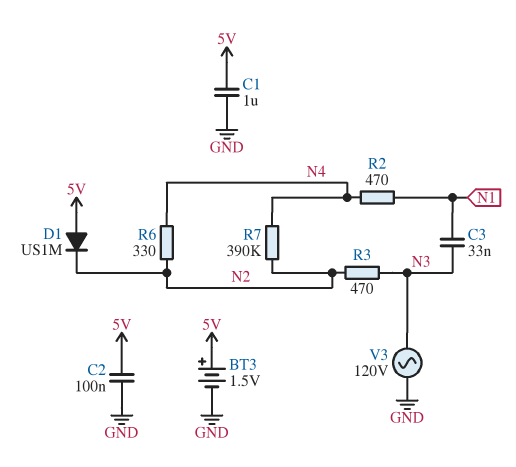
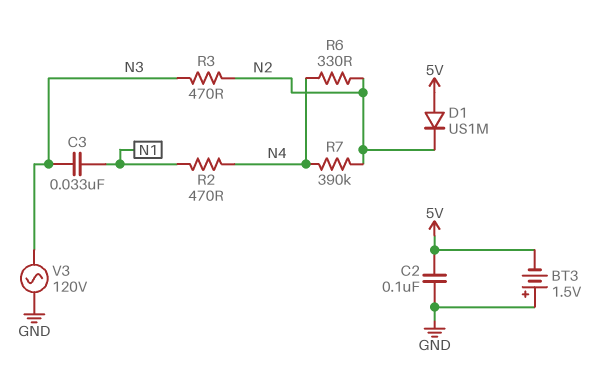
BT3: 1.5V (plus 5V, minus GND) -> 1.5V (plus GND, minus 5V)
C1: 1uF (5V, GND) -> none

